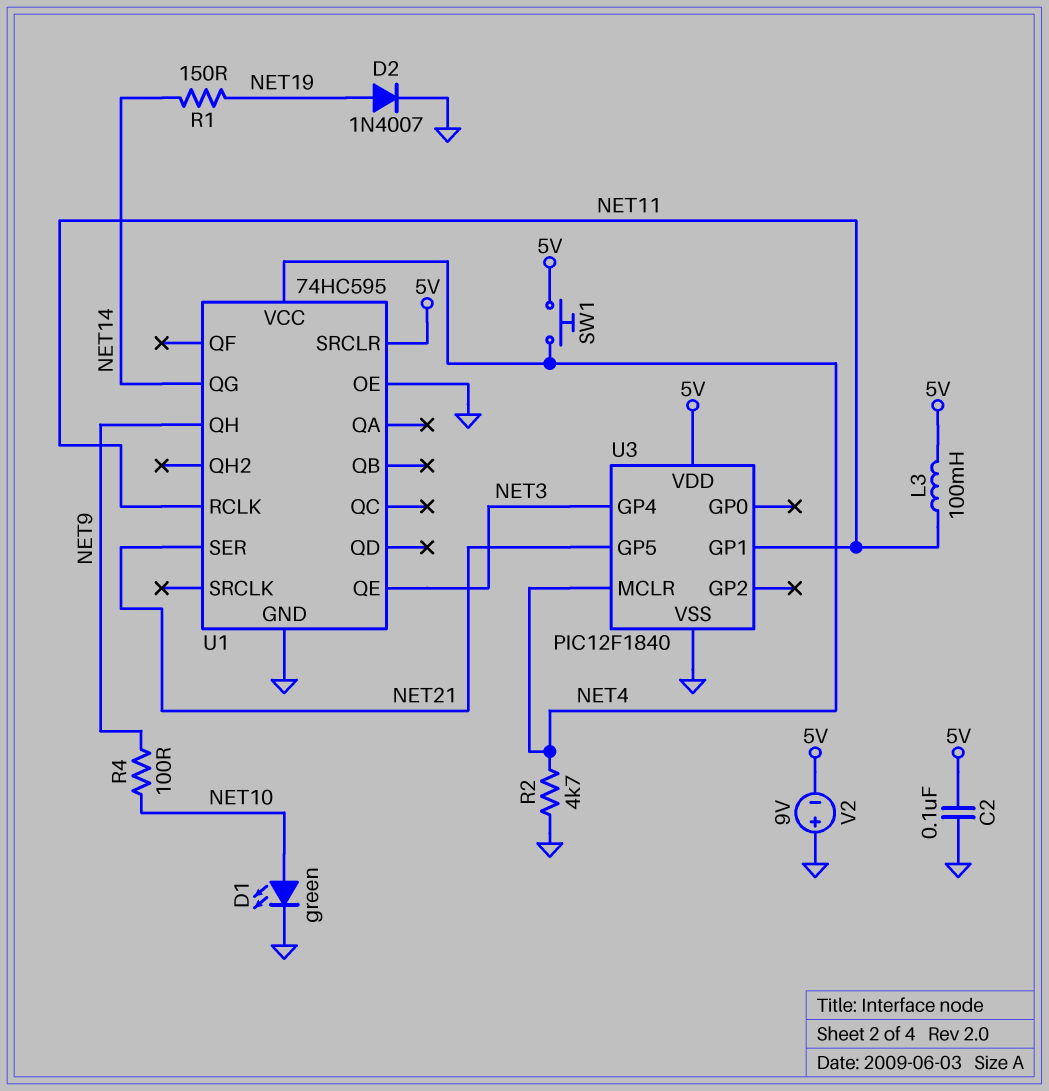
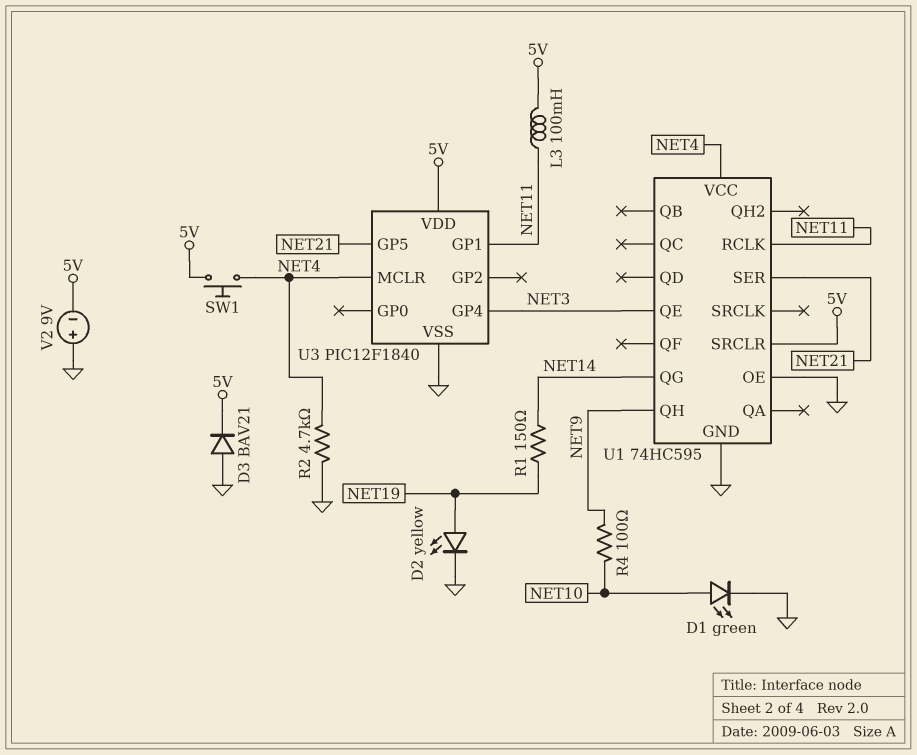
C2: 100nF (5V, GND) -> none
D2: diode 1N4007 (A NET19, K GND) -> LED yellow (A NET19, K GND)
D3: none -> diode BAV21 (A GND, K 5V)

